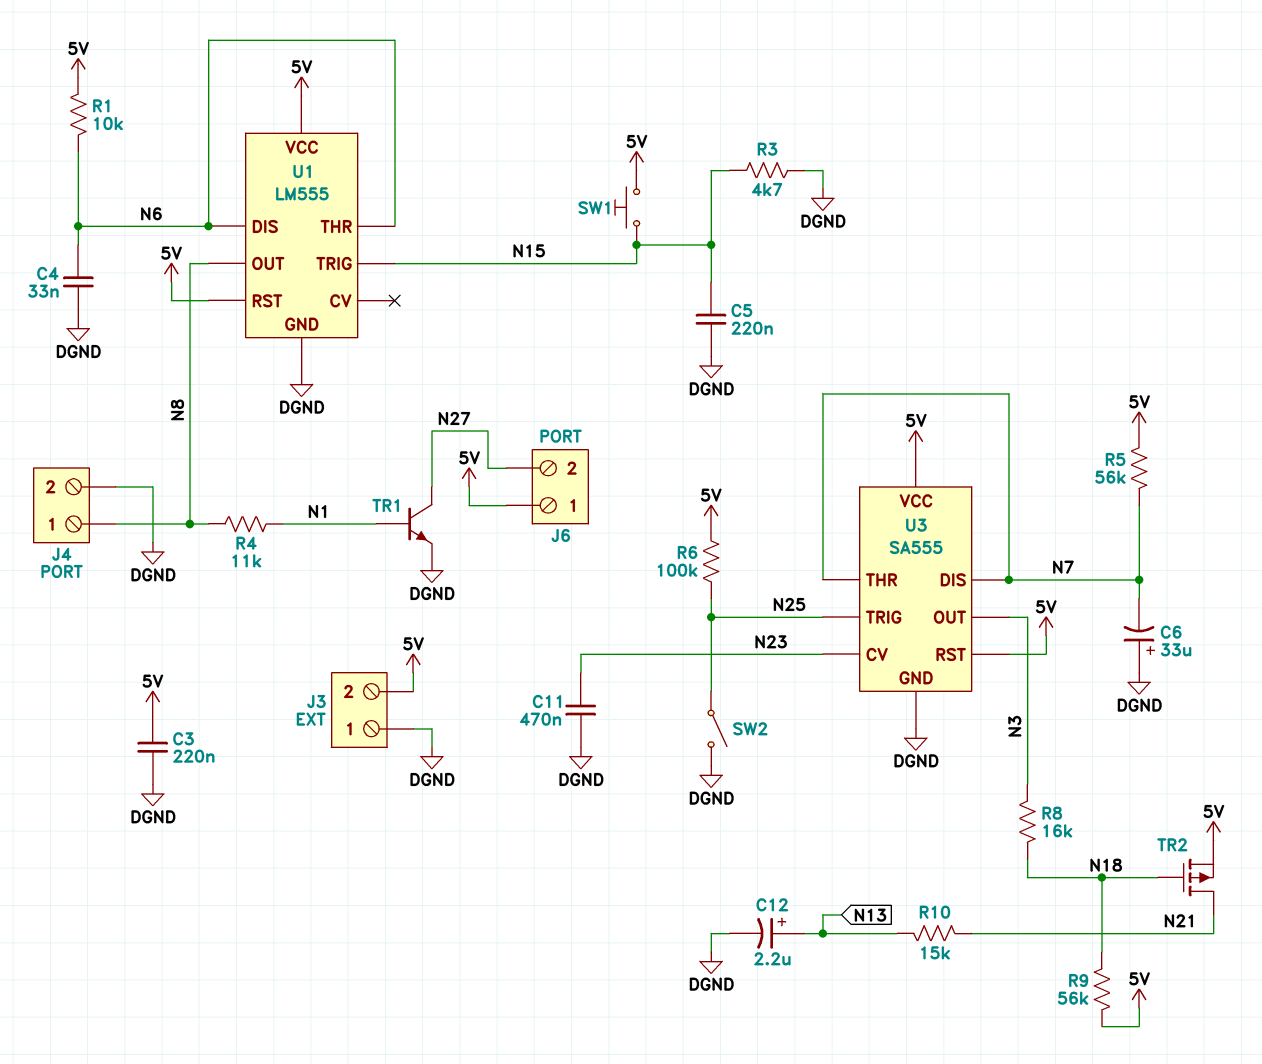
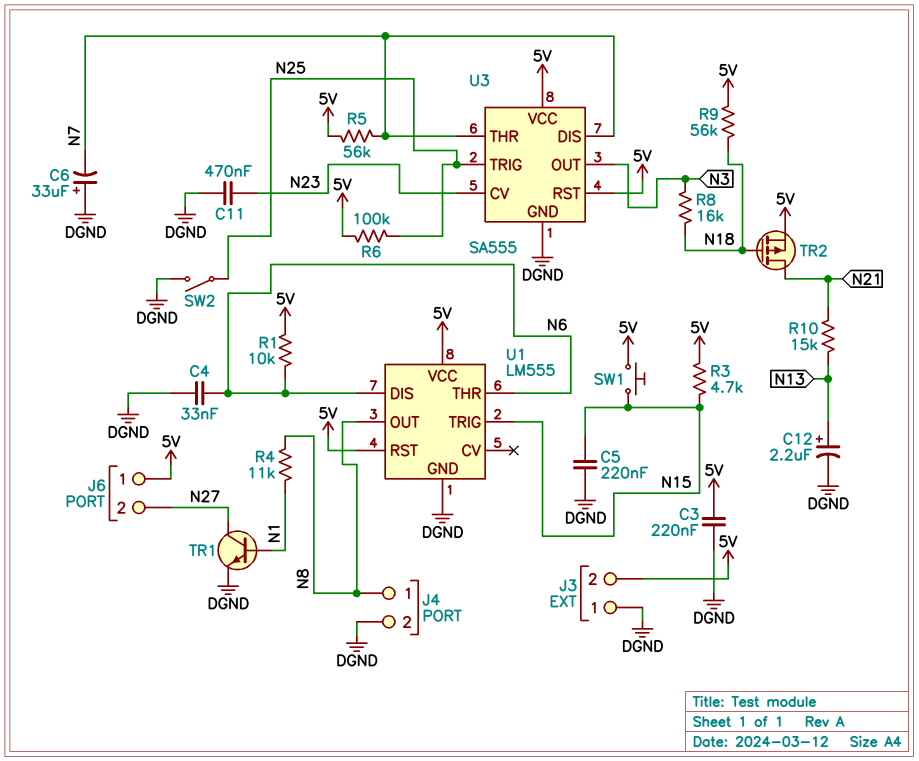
R3: 4.7k (DGND, N15) -> 4.7k (5V, N15)

